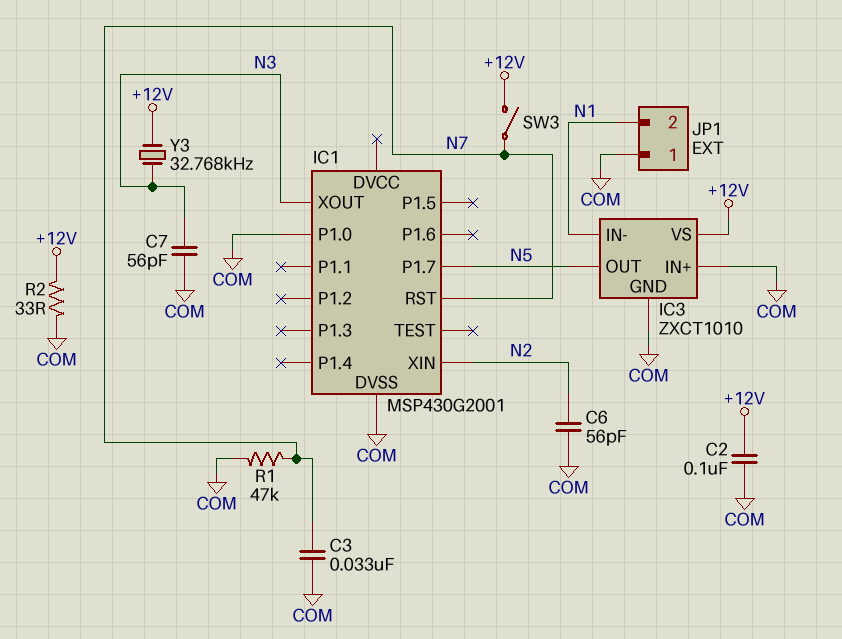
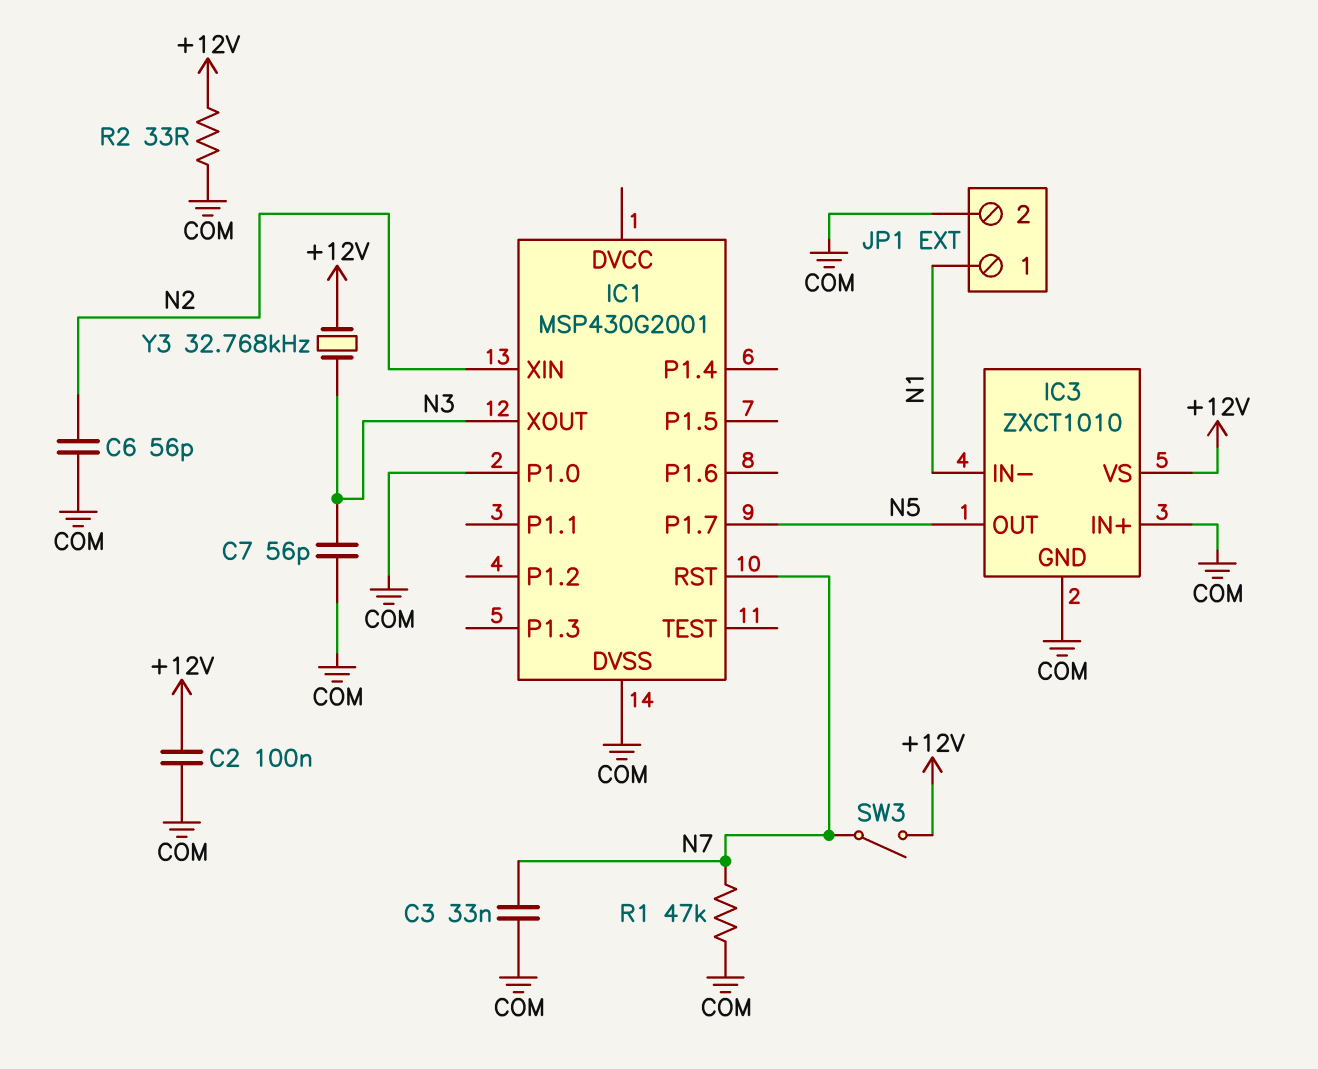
JP1 pin 1: COM -> N1
JP1 pin 2: N1 -> COM

